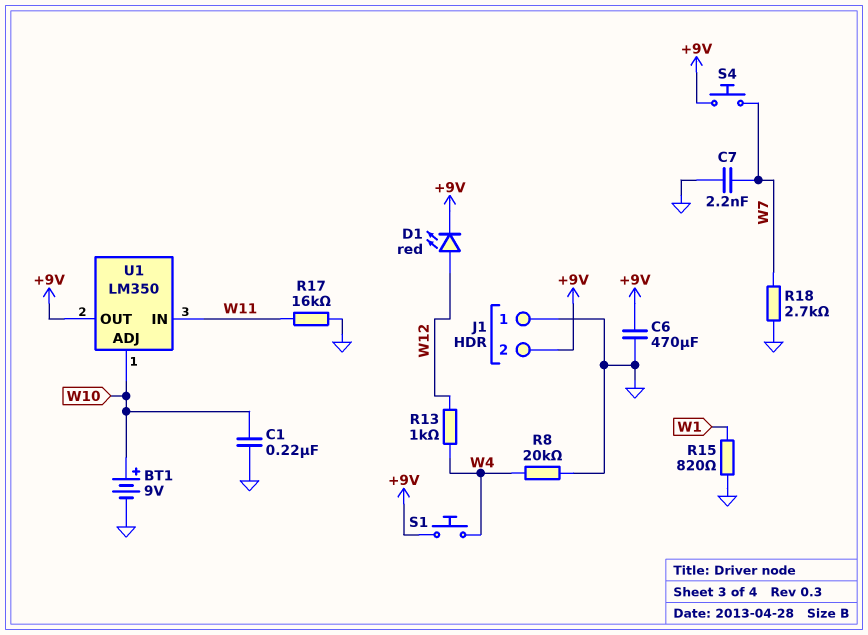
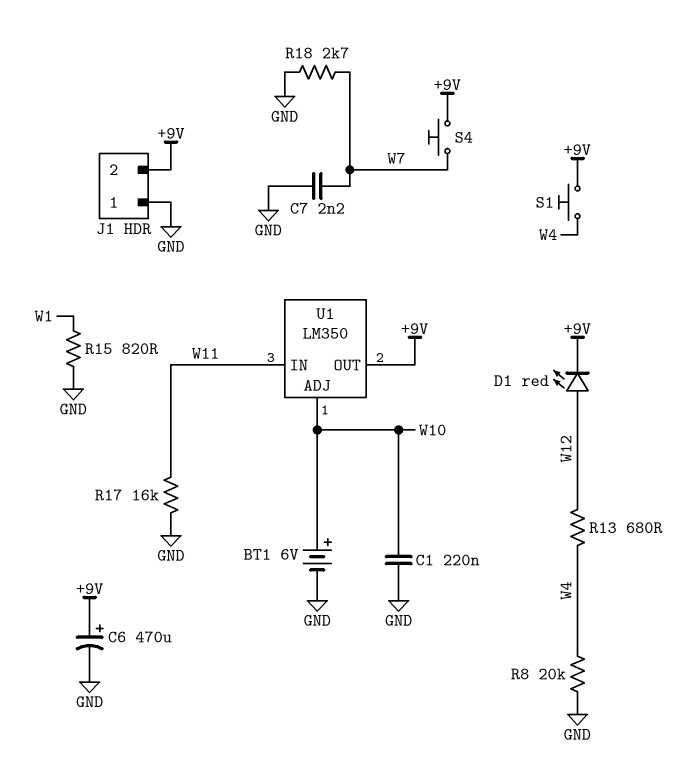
BT1: 9V (plus W10, minus GND) -> 6V (plus W10, minus GND)
C6: 470uF (+9V, GND) -> 470uF (plus +9V, minus GND)
R13: 1k (W4, W12) -> 680 (W4, W12)

